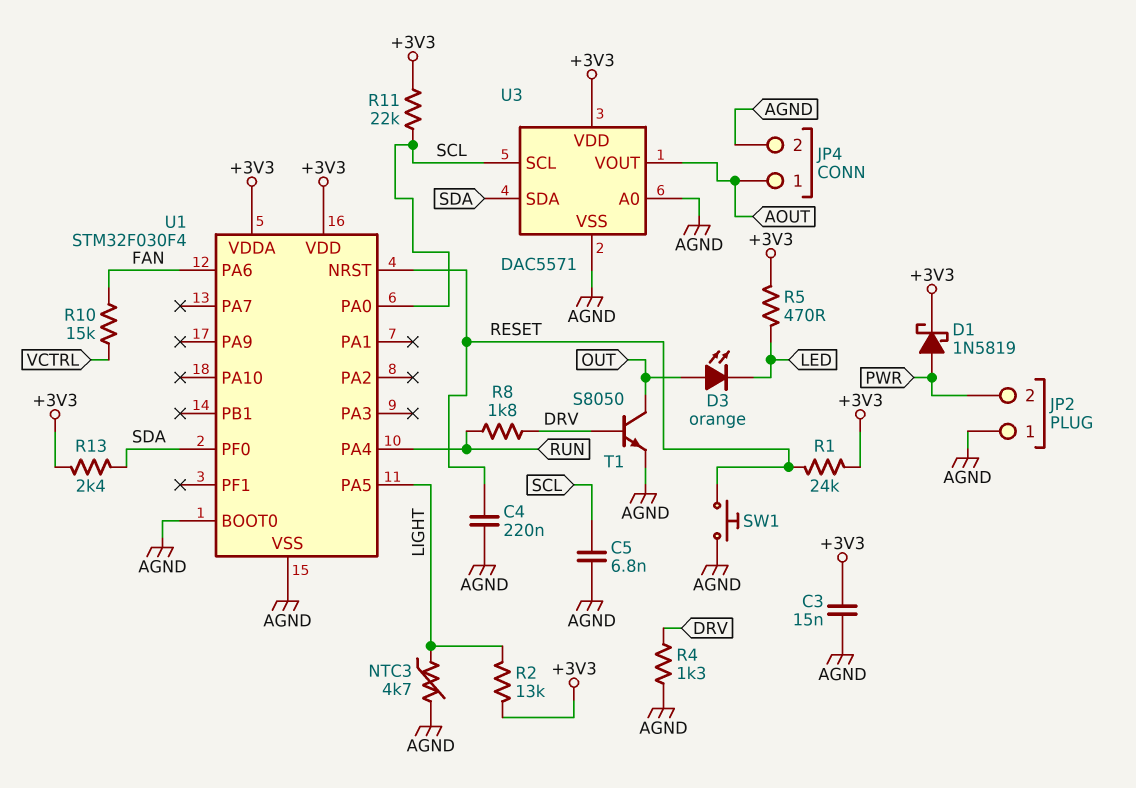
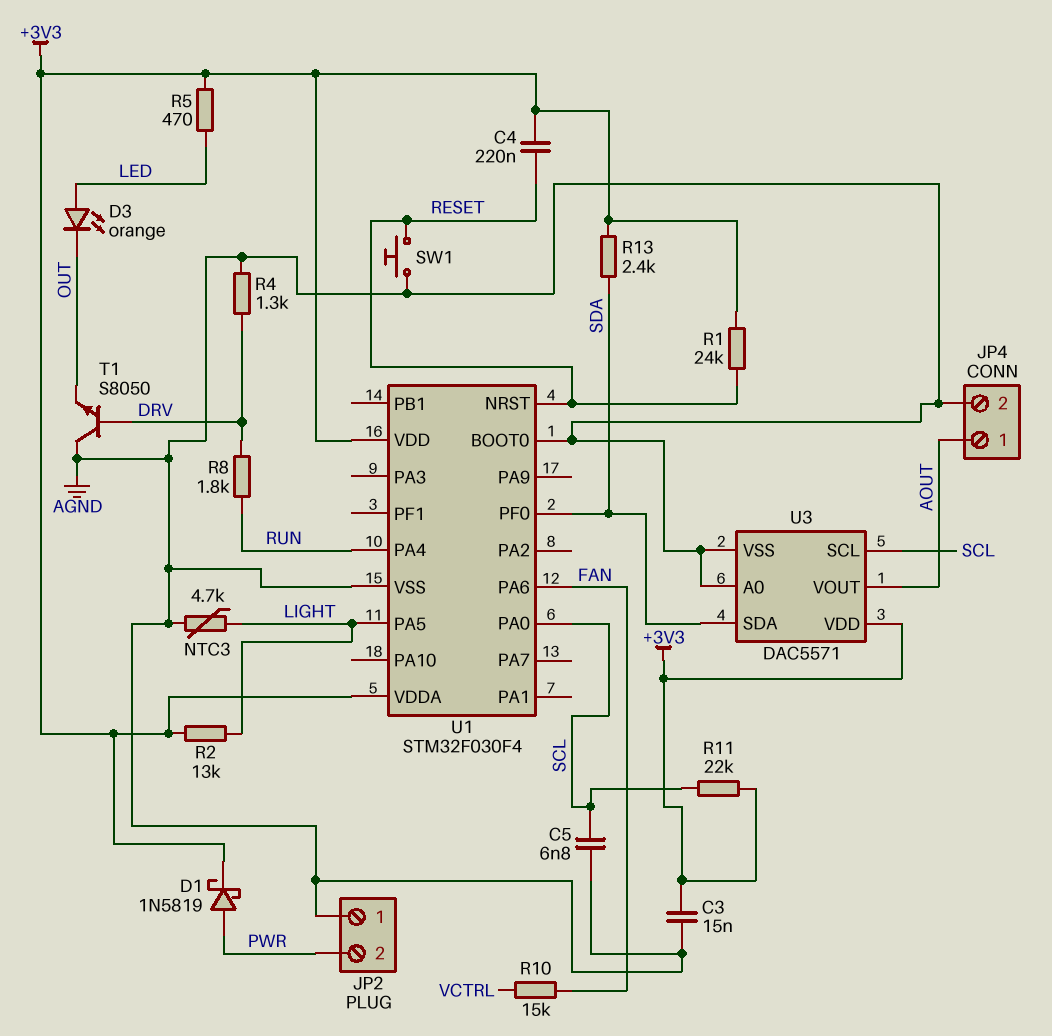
C4: 220nF (AGND, RESET) -> 220nF (+3V3, RESET)
D3: LED orange (A OUT, K LED) -> LED orange (A LED, K OUT)
T1: NPN S8050 (B DRV, C OUT, E AGND) -> NPN S8050 (B DRV, C AGND, E OUT)

